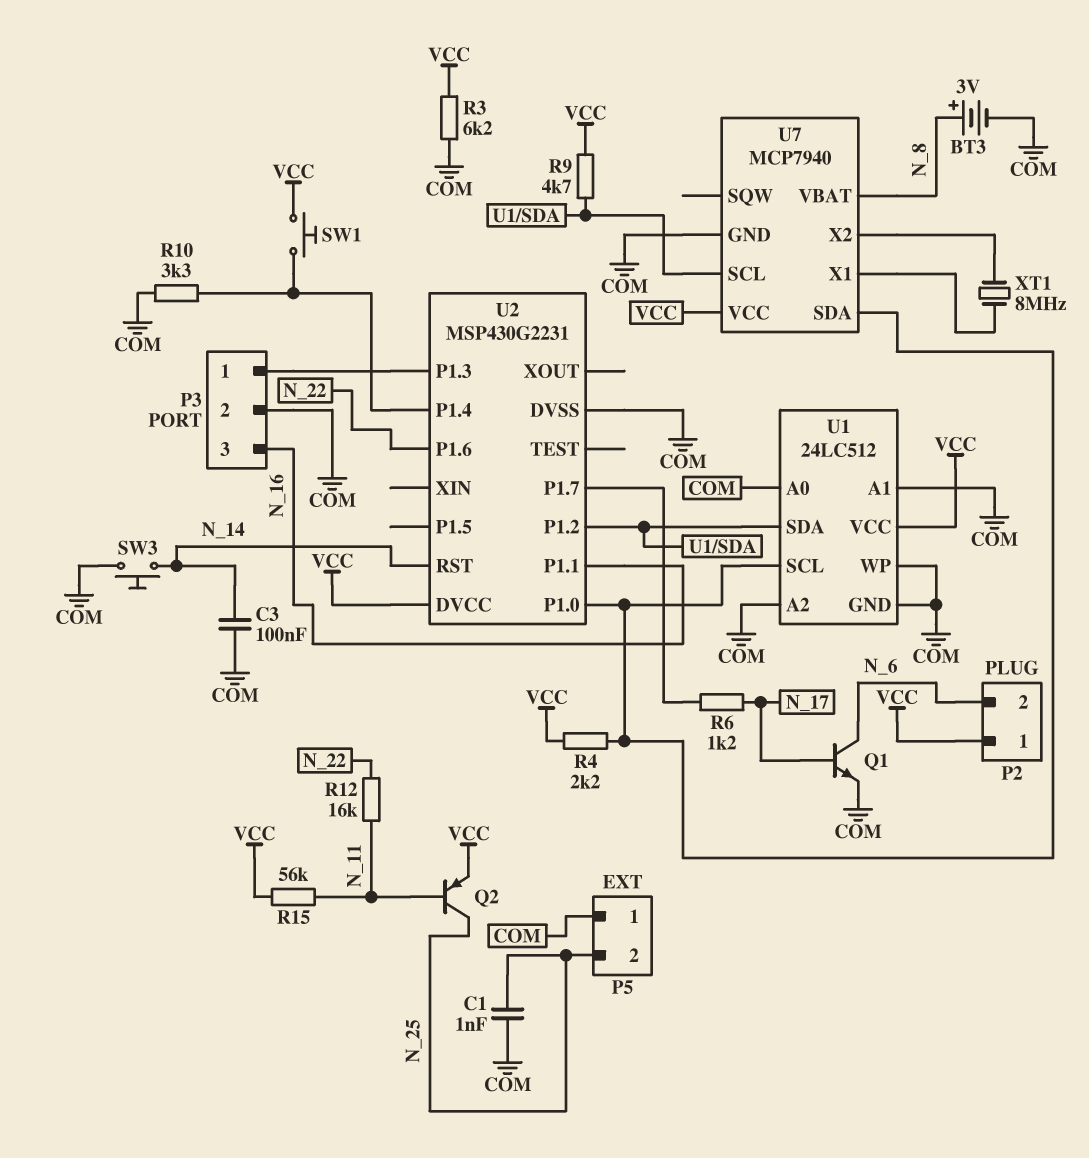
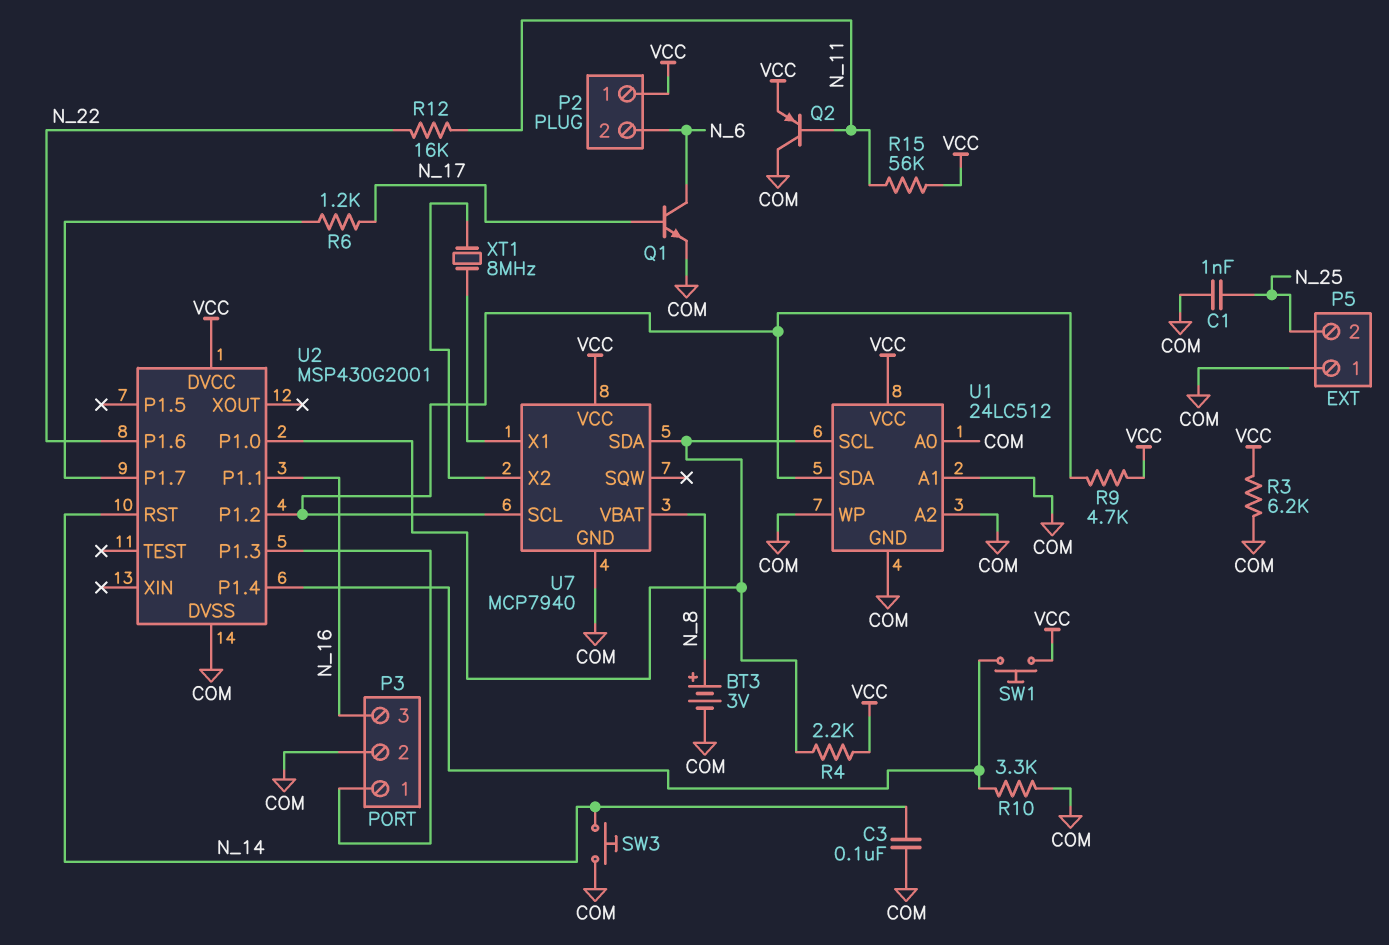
Q2: PNP (B N_11, C N_25, E VCC) -> PNP (B N_11, C COM, E VCC)
U2: MSP430G2231 -> MSP430G2001

